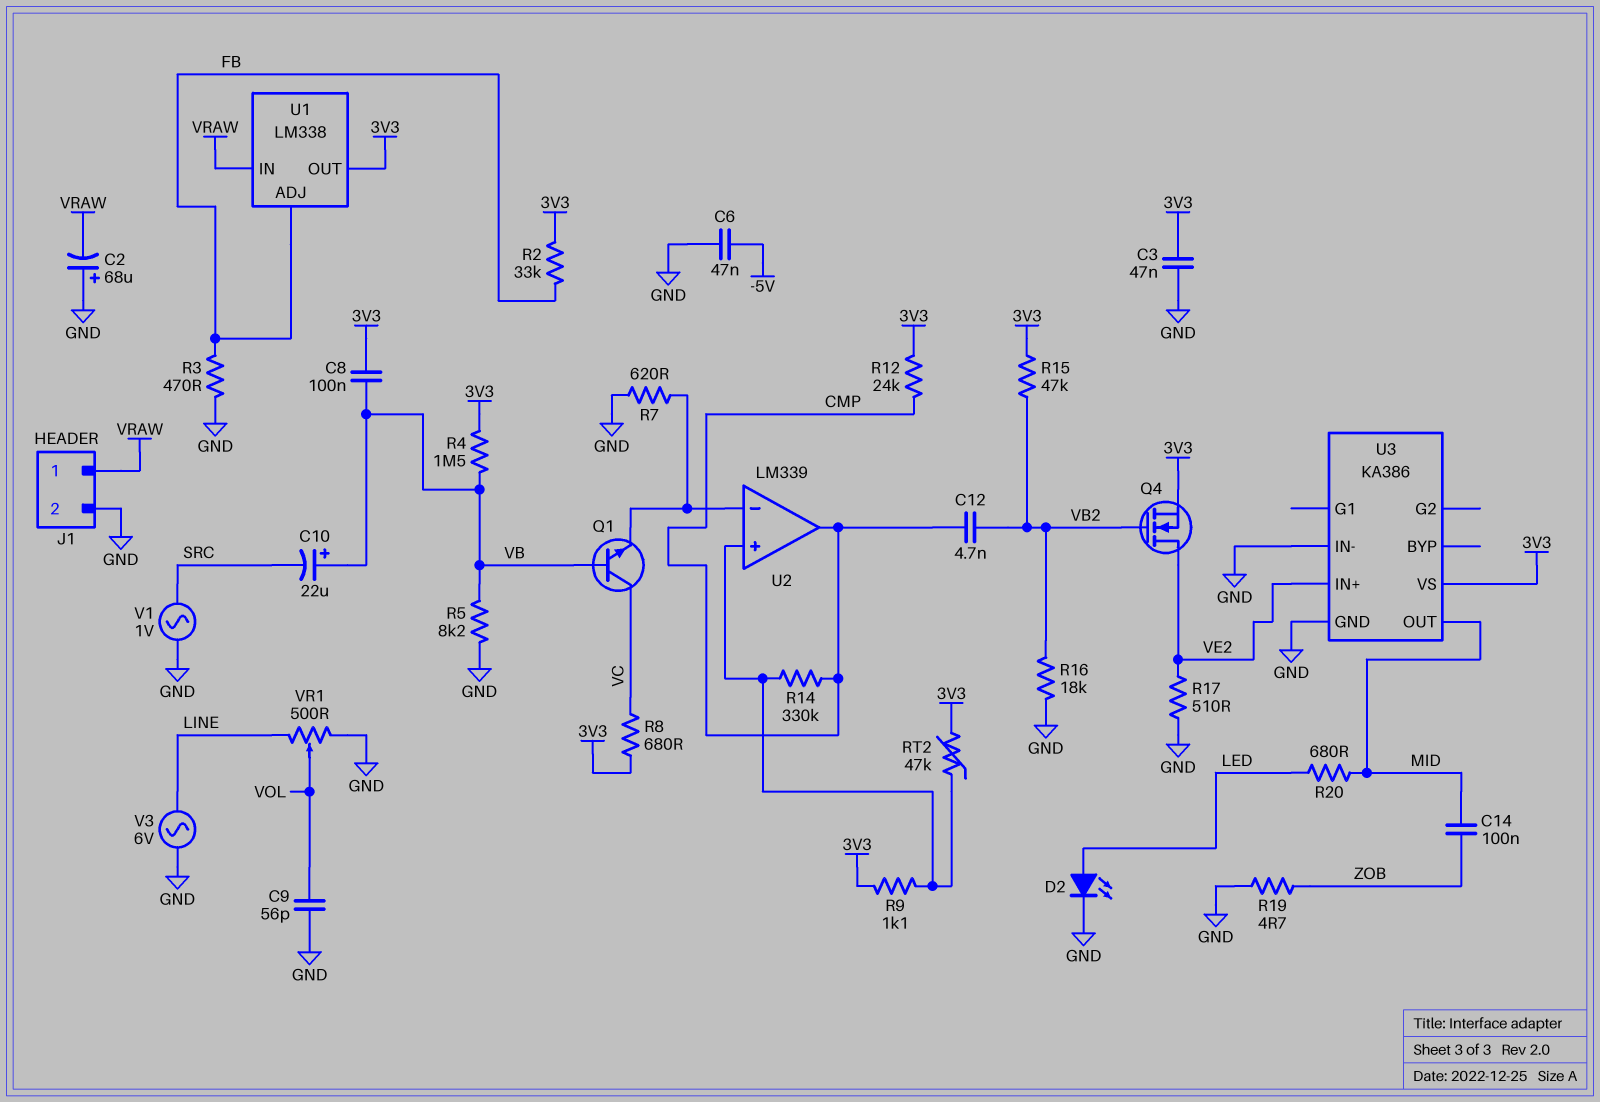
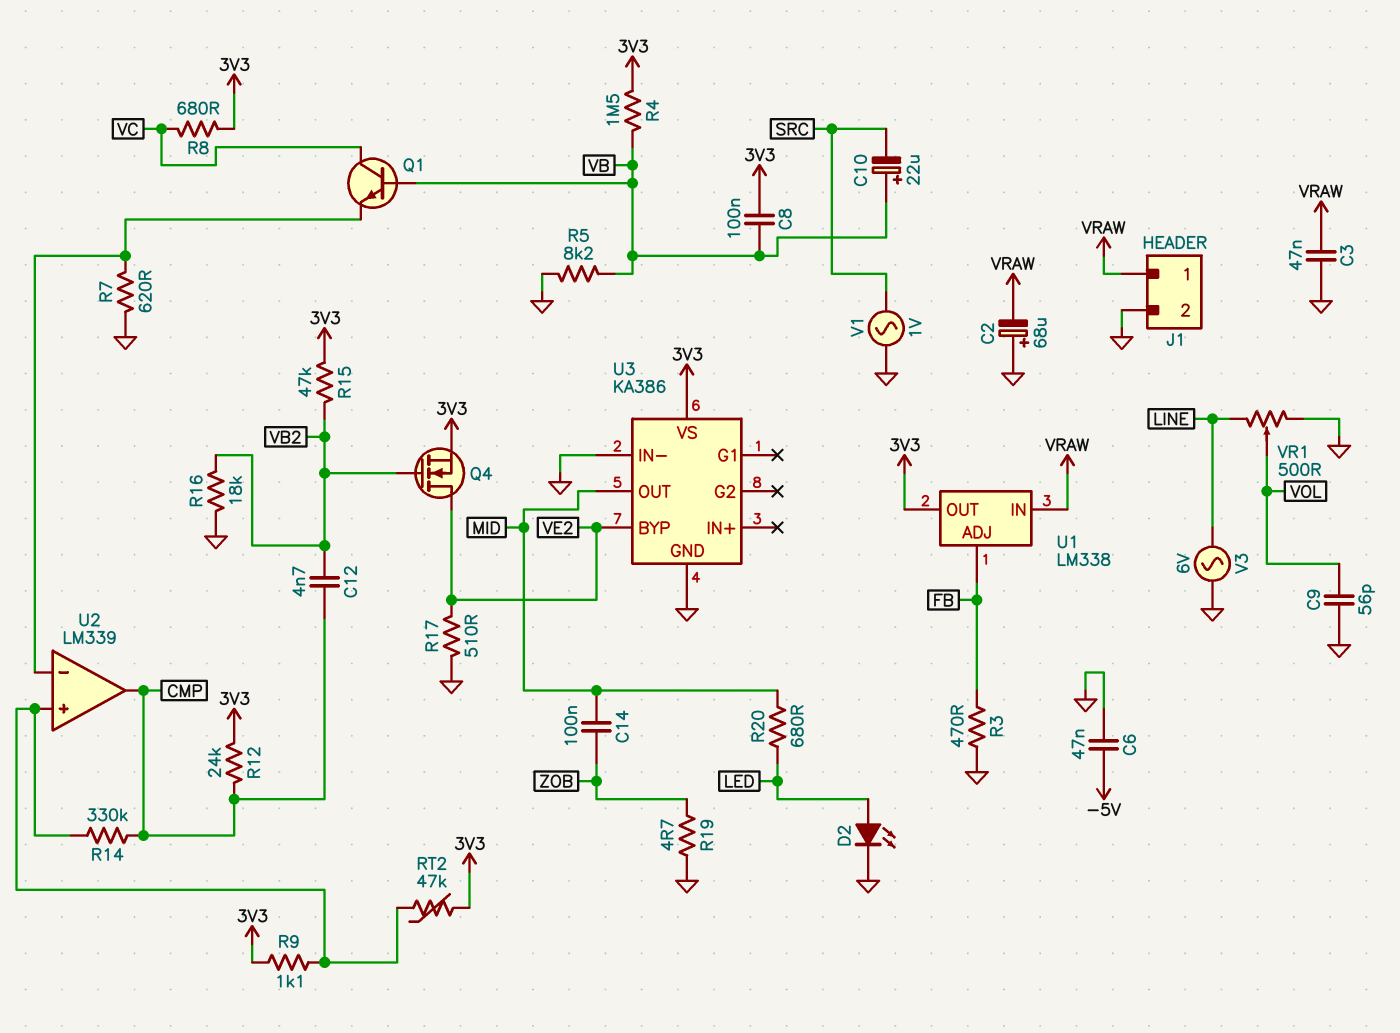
C3: 47nF (3V3, GND) -> 47nF (GND, VRAW)
R2: 33k (3V3, FB) -> none
U3 pin BYP: none -> VE2
U3 pin IN+: VE2 -> none

